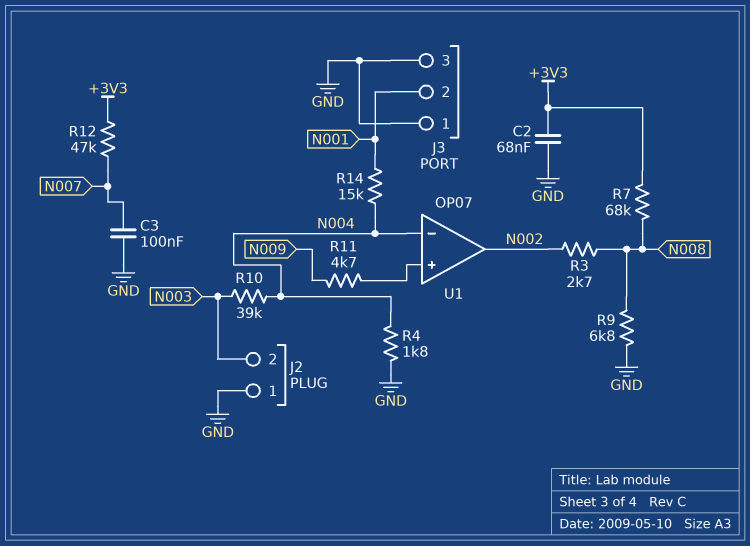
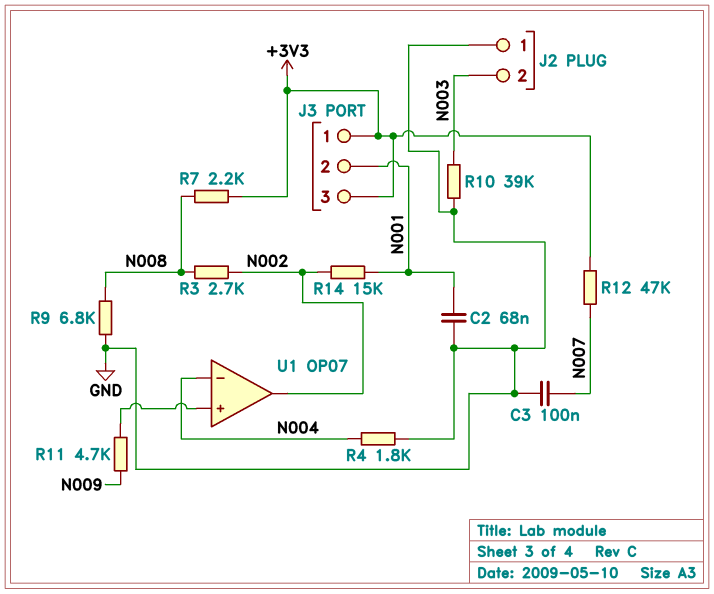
C2: 68nF (+3V3, GND) -> 68nF (GND, N001)
J3 pin 1: GND -> +3V3
J3 pin 3: GND -> +3V3
R7: 68k (+3V3, N008) -> 2.2k (+3V3, N008)
R10: 39k (N003, N004) -> 39k (GND, N003)
R14: 15k (N001, N004) -> 15k (N001, N002)

